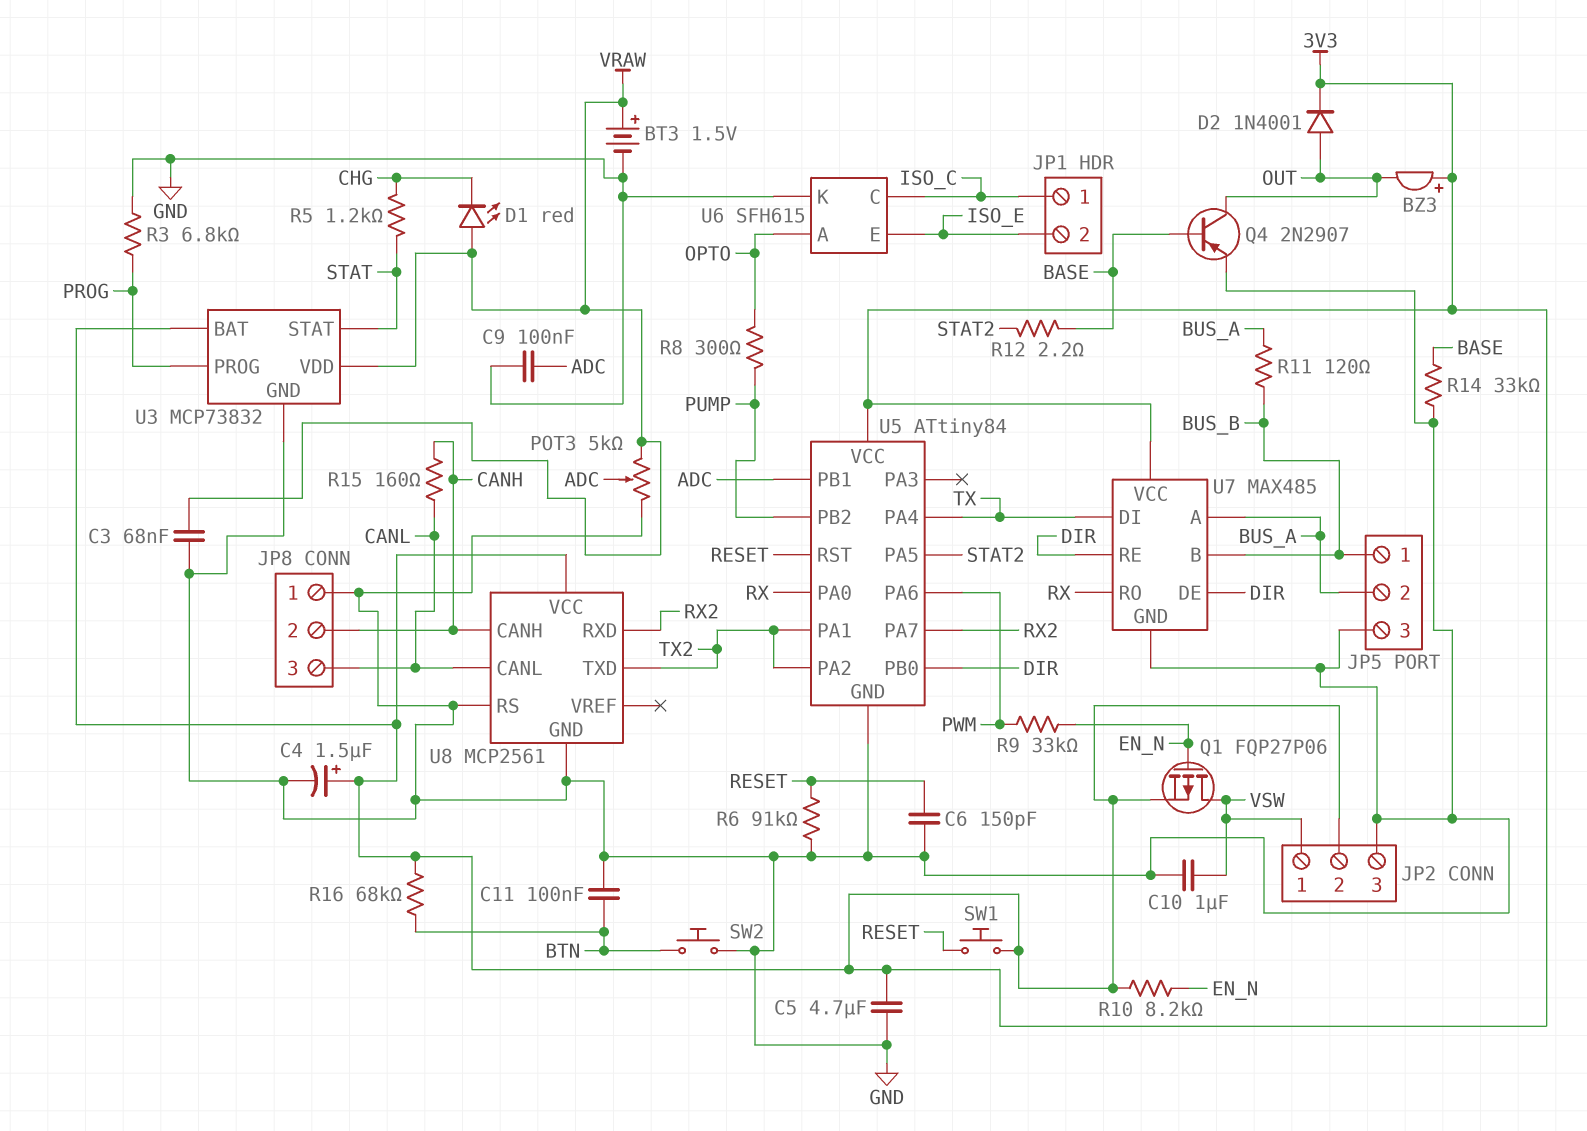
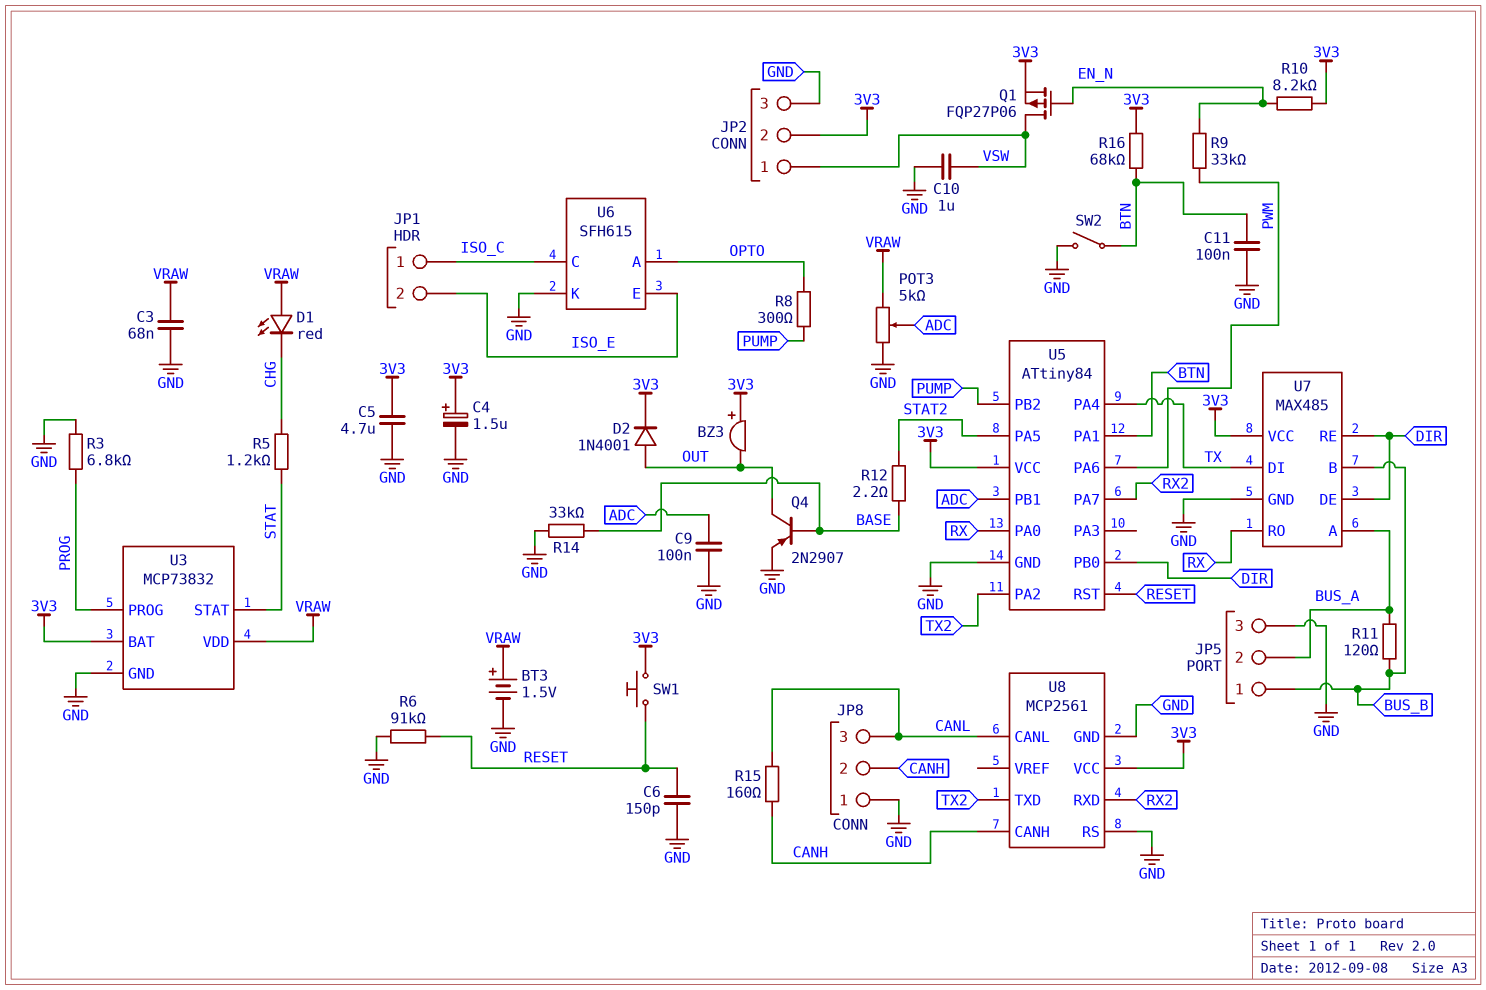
SW2: button (BTN, GND) -> switch (BTN, GND)
U5 pin PA1: TX2 -> BTN

